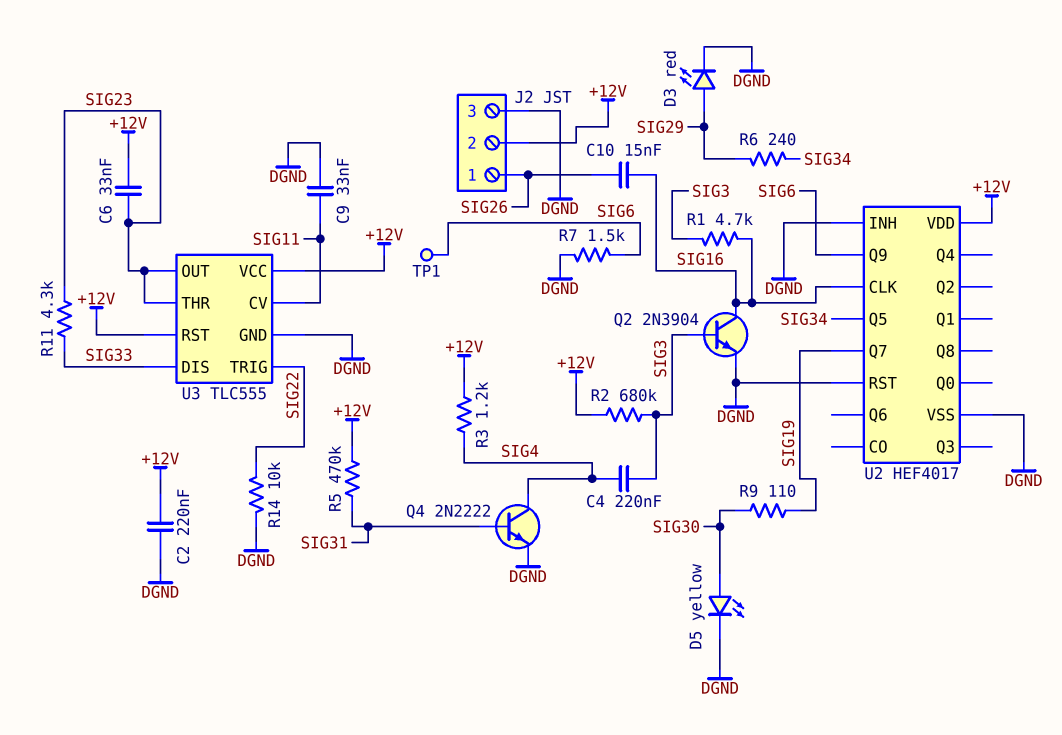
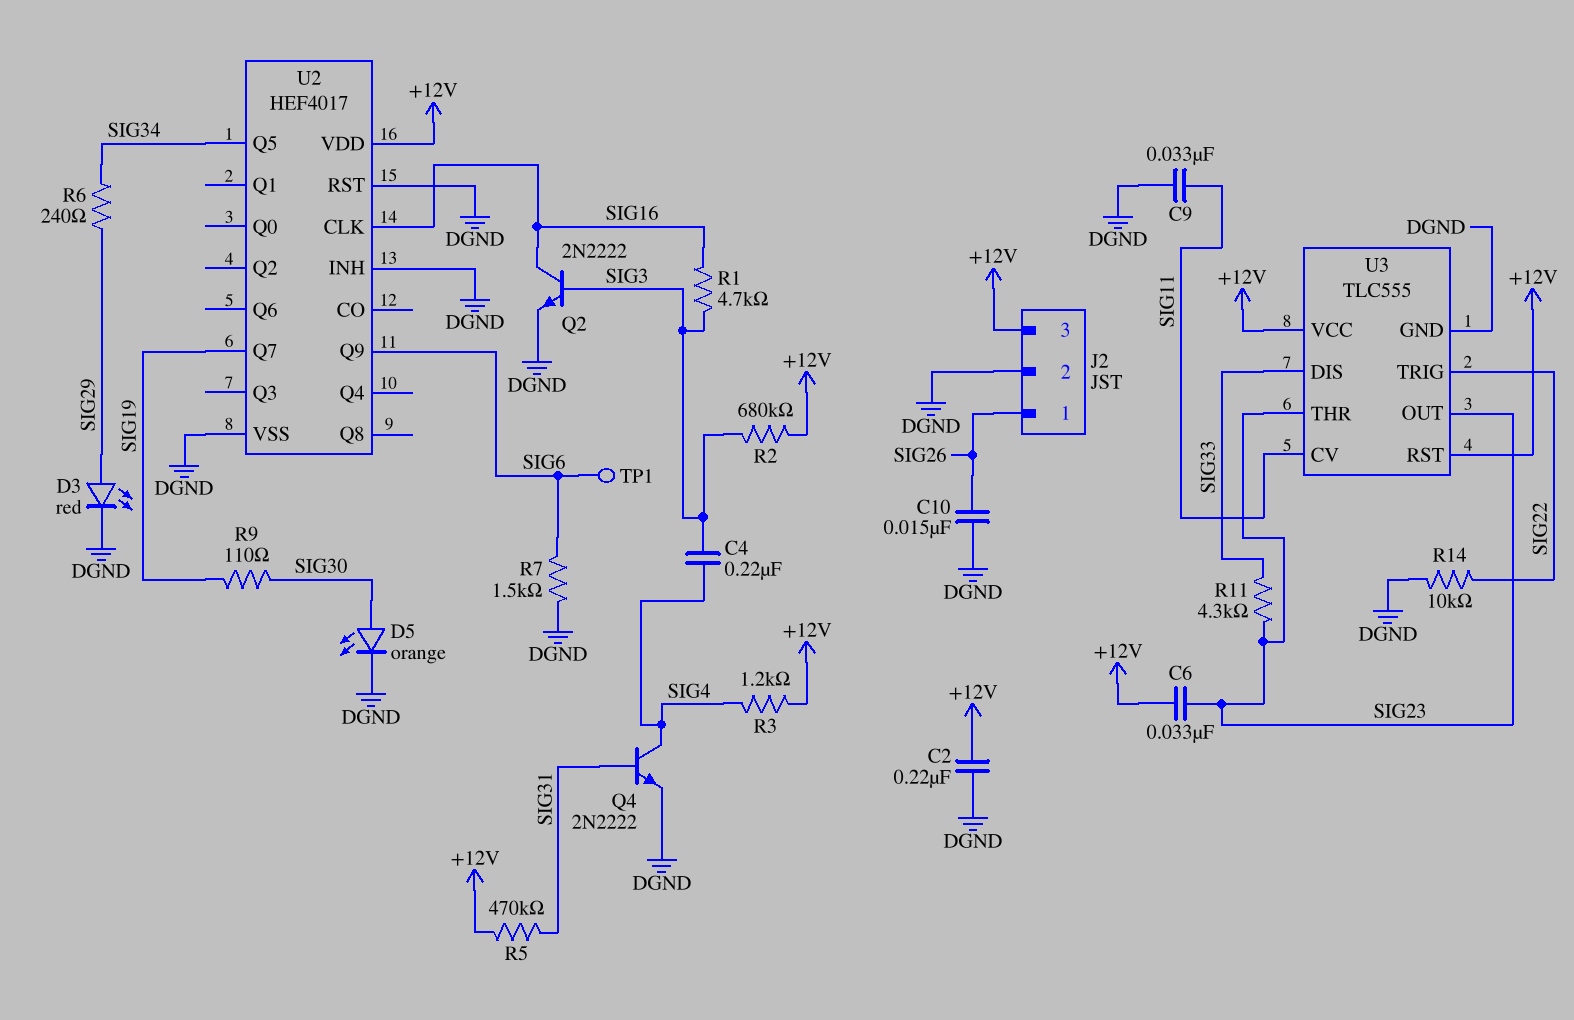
C10: 15nF (SIG16, SIG26) -> 15nF (DGND, SIG26)
D5: LED yellow (A SIG30, K DGND) -> LED orange (A SIG30, K DGND)
J2 pin 2: +12V -> DGND
J2 pin 3: DGND -> +12V
Q2: NPN 2N3904 (B SIG3, C SIG16, E DGND) -> NPN 2N2222 (B SIG3, C SIG16, E DGND)

